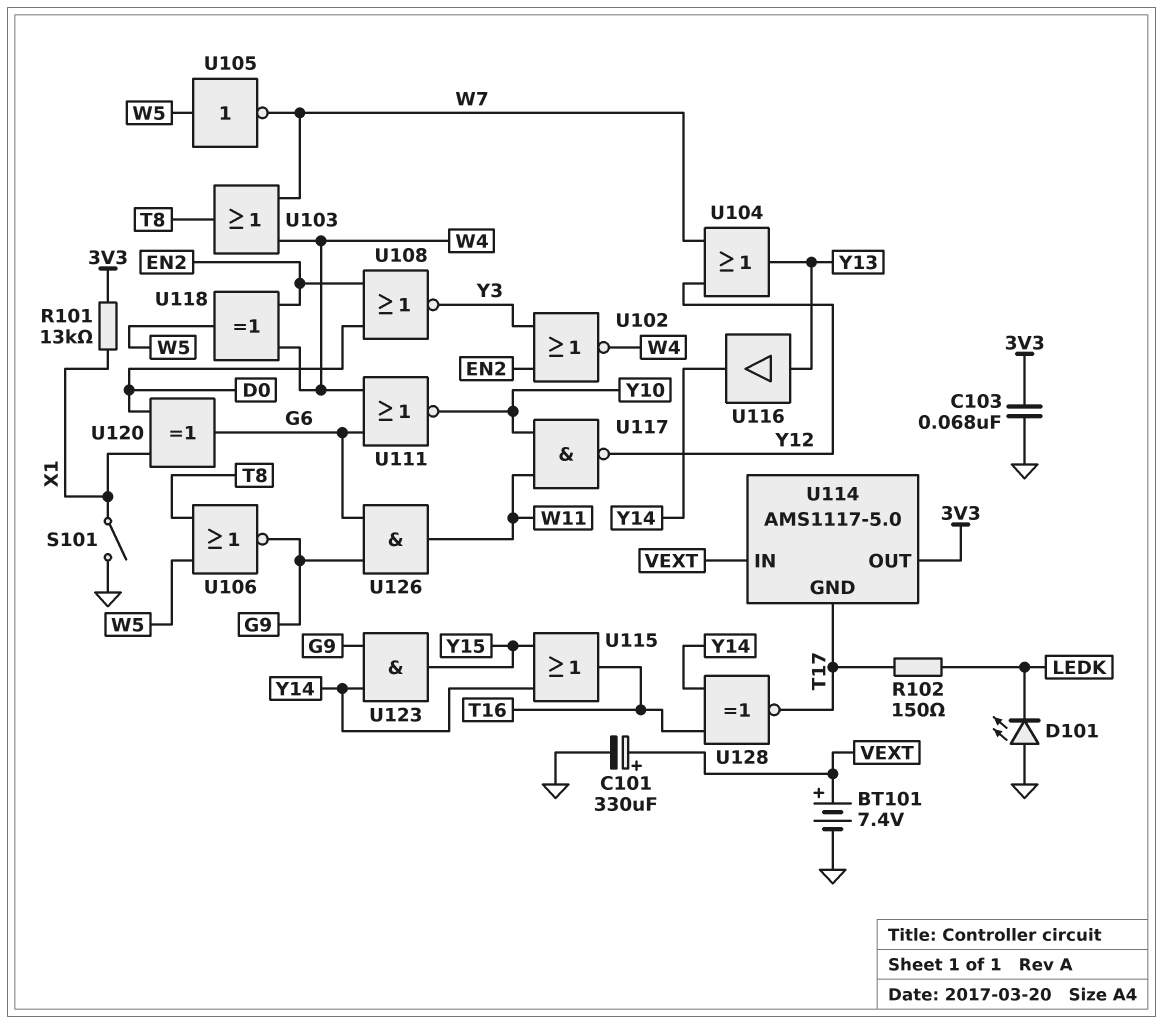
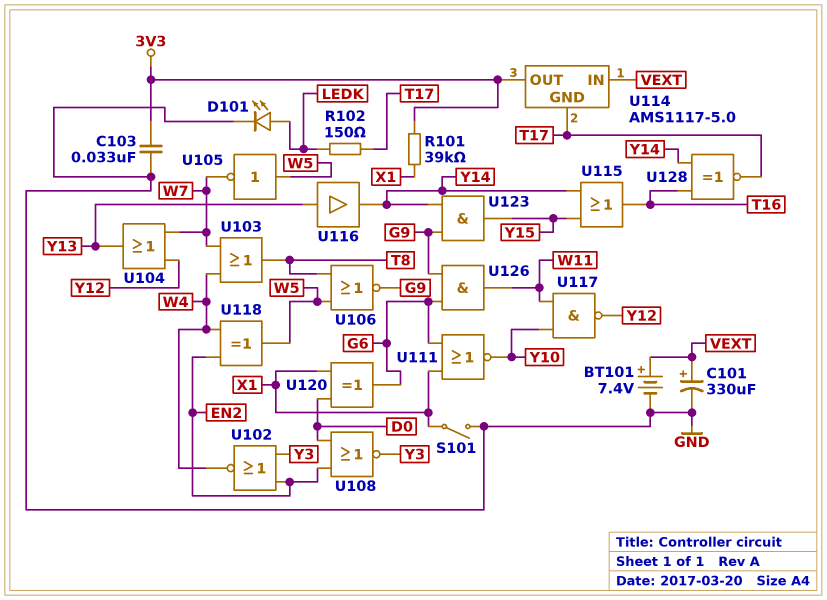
C103: 68nF (3V3, GND) -> 33nF (3V3, GND)
D101: LED (A GND, K LEDK) -> LED (A LEDK, K GND)
R101: 13k (3V3, X1) -> 39k (3V3, X1)
U111: NOR (in G6, in W4, out Y10) -> NOR (in G6, in X1, out Y10)

